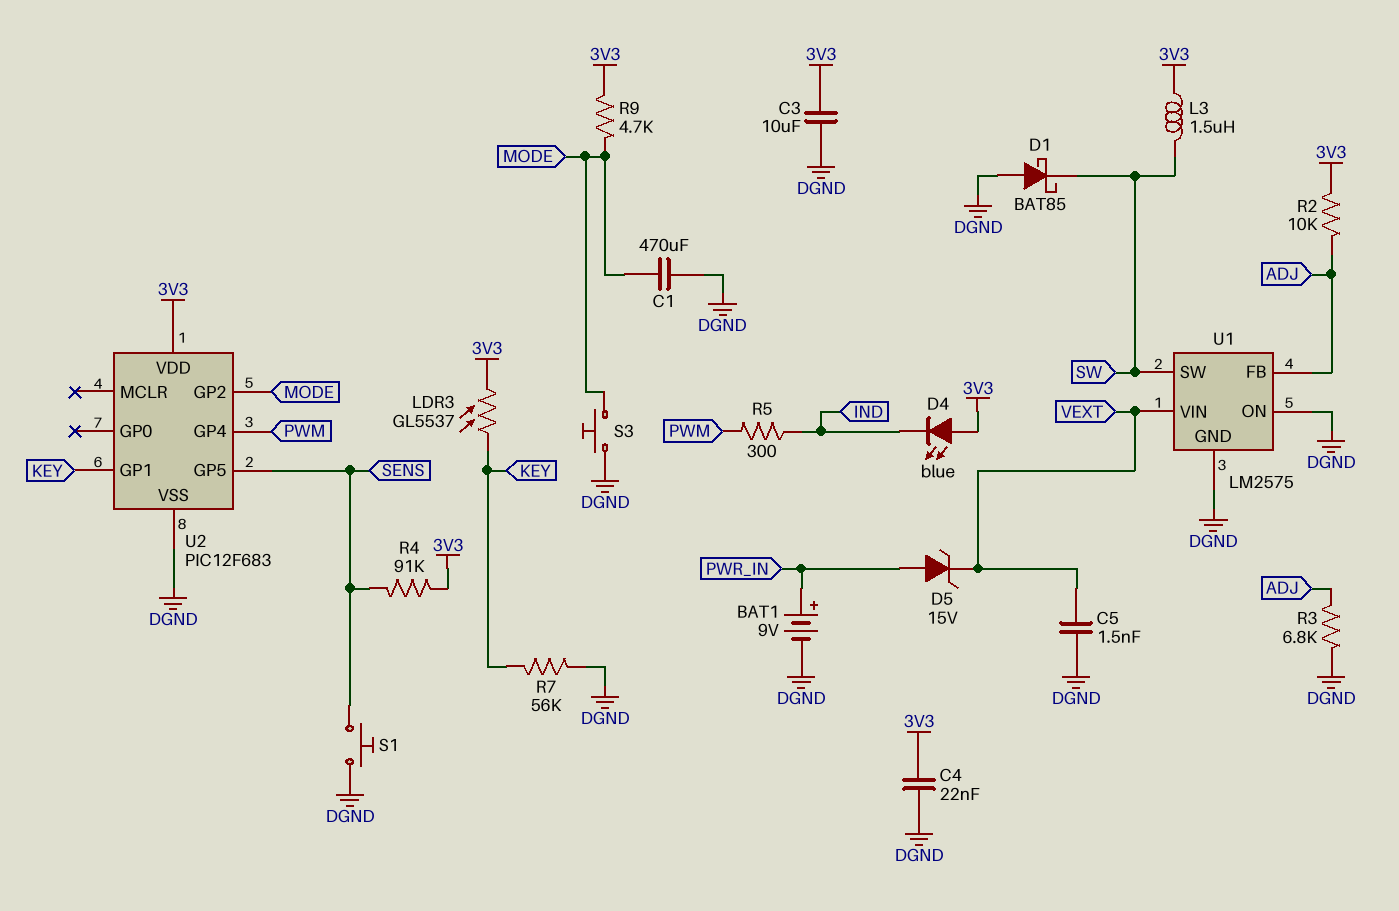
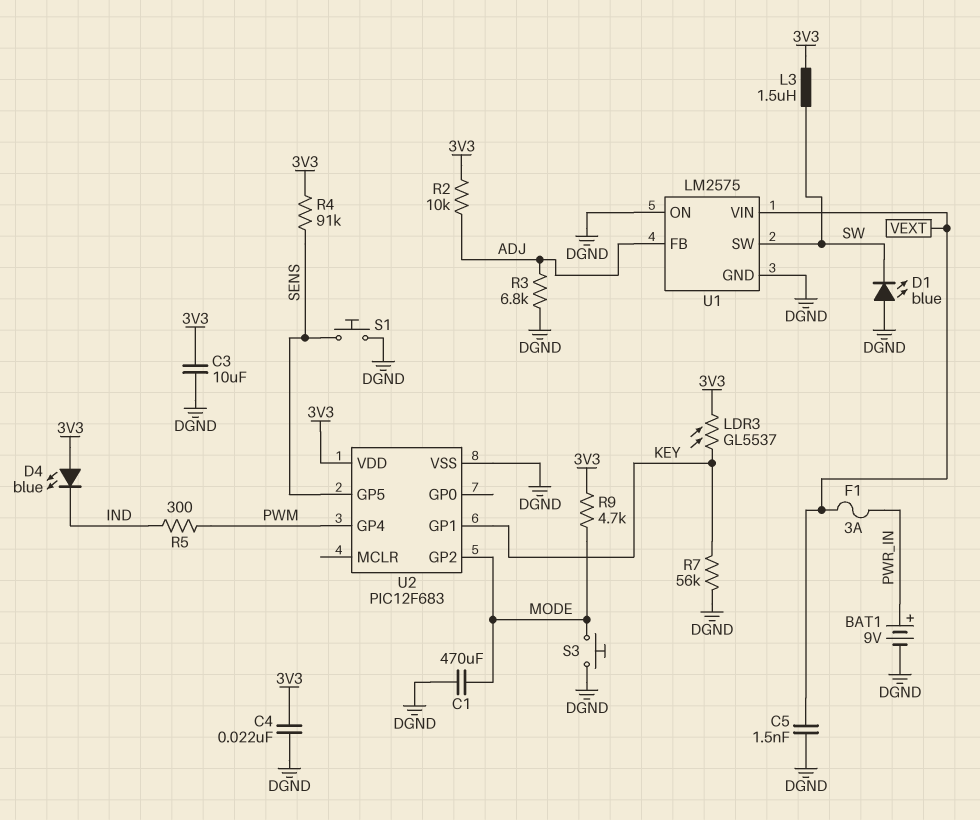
D1: schottky BAT85 (A DGND, K SW) -> LED blue (A DGND, K SW)
D5: zener 15V (A PWR_IN, K VEXT) -> none
F1: none -> 3A (PWR_IN, VEXT)

